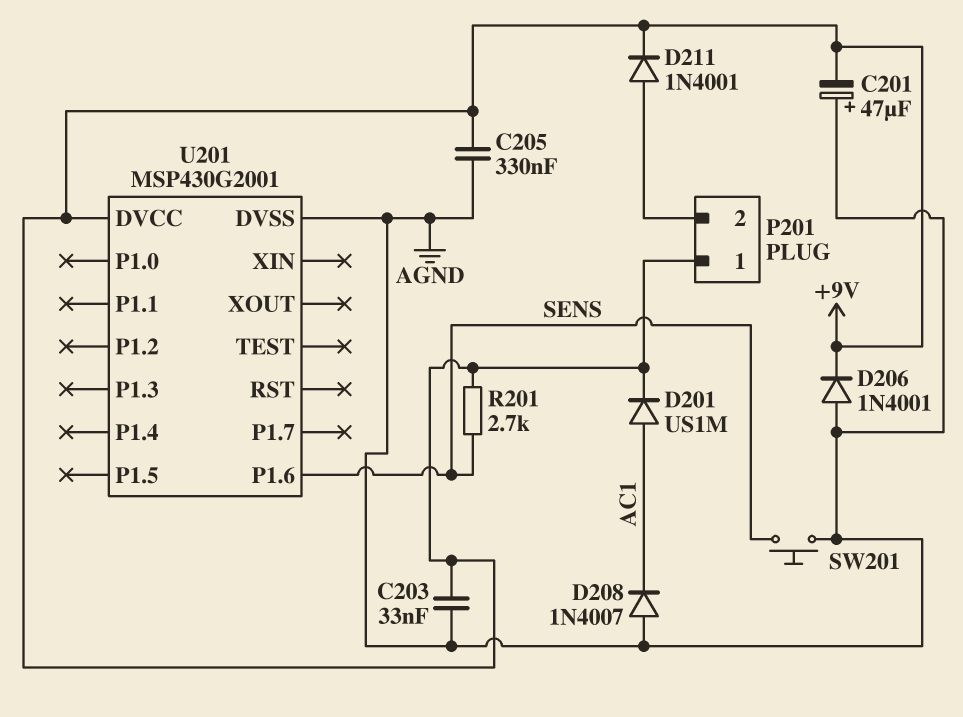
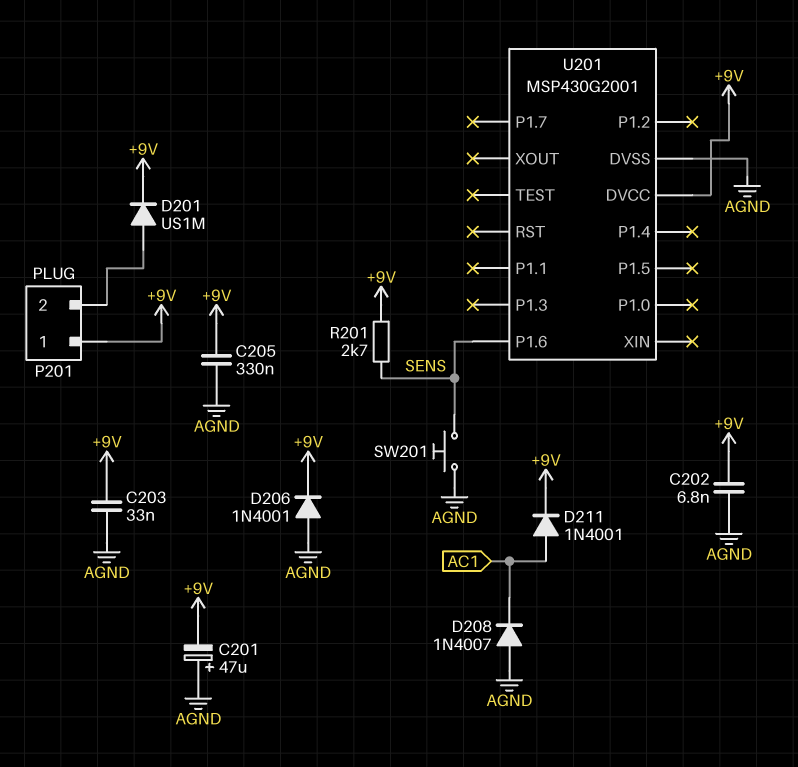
C202: none -> 6.8nF (+9V, AGND)
D201: diode US1M (A AC1, K +9V) -> diode US1M (A P201/2, K +9V)
D211: diode 1N4001 (A P201/2, K +9V) -> diode 1N4001 (A AC1, K +9V)

